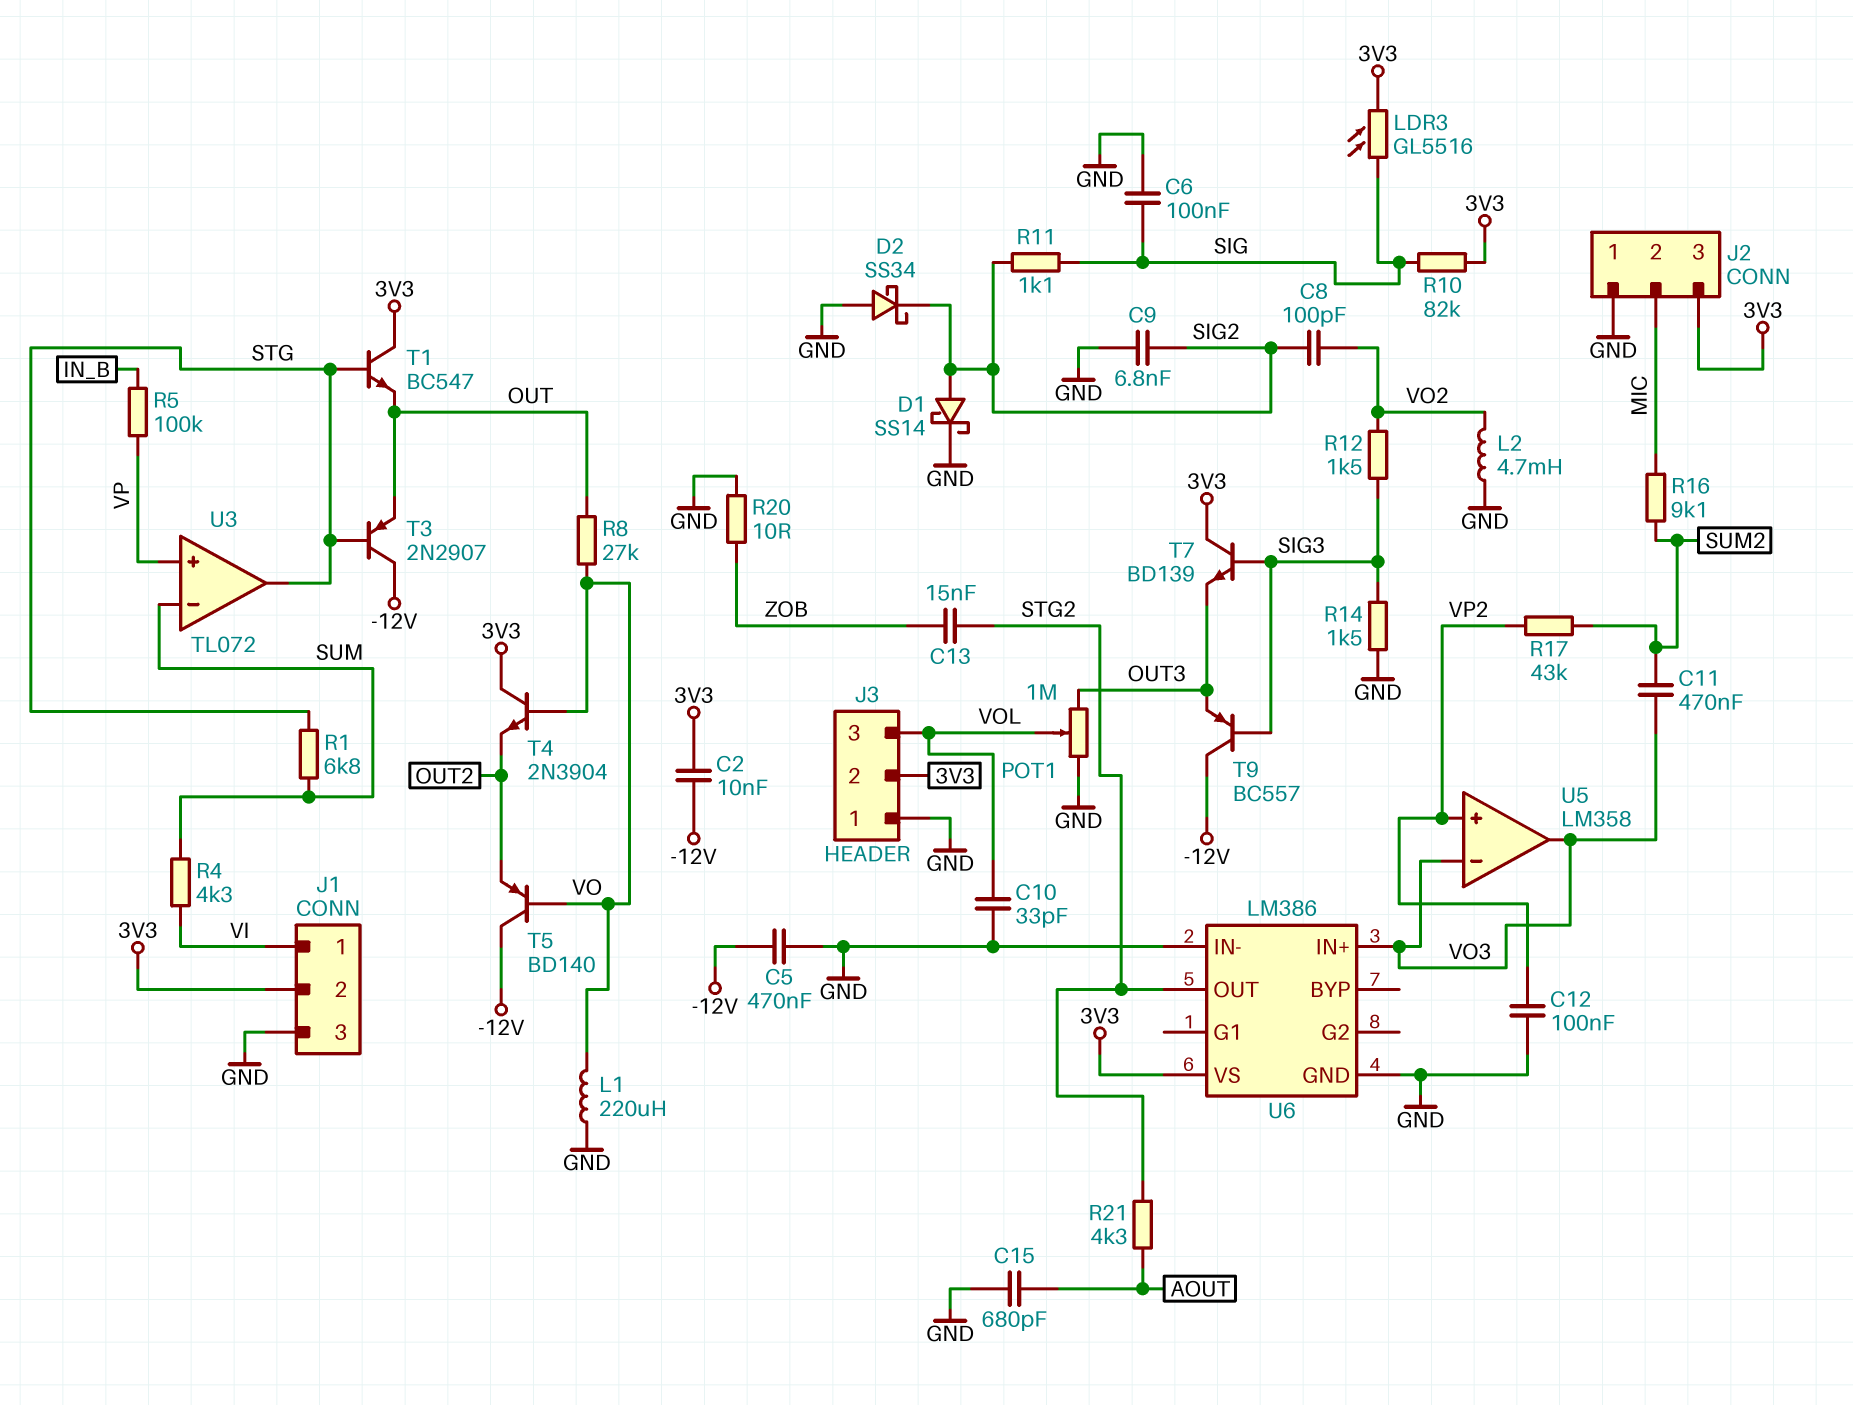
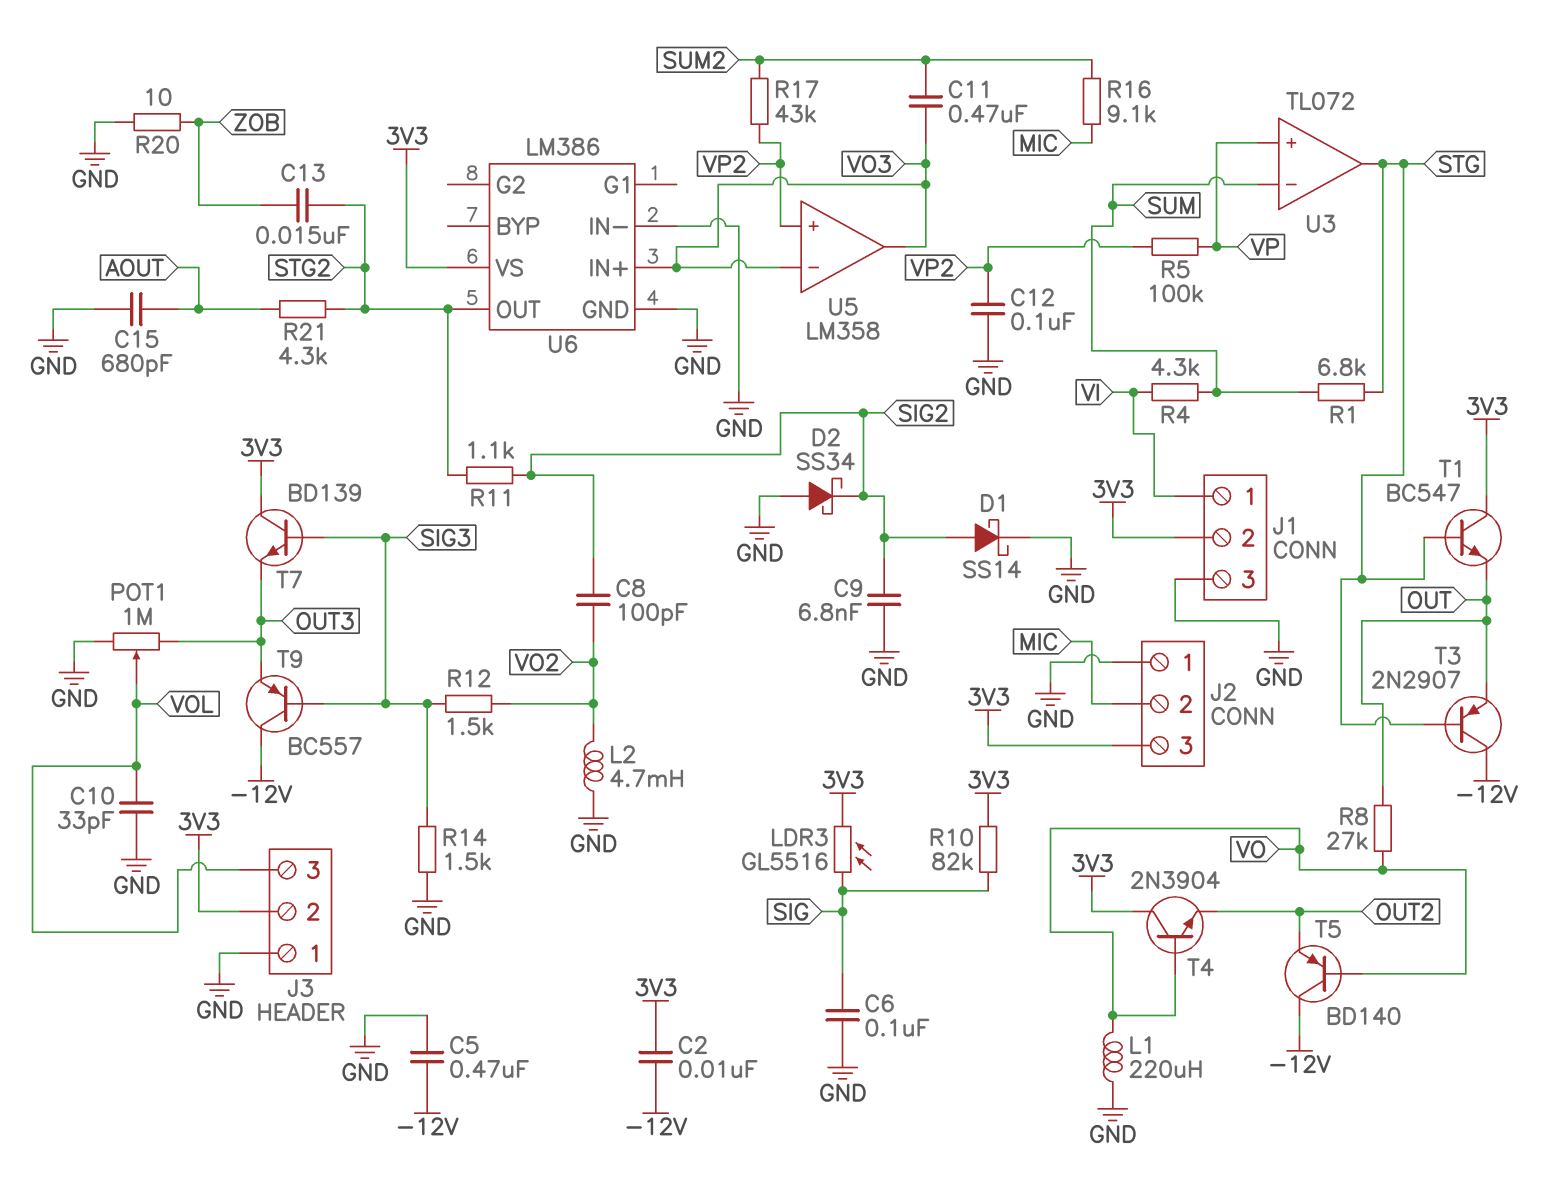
R5: 100k (IN_B, VP) -> 100k (VP, VP2)
R11: 1.1k (SIG, SIG2) -> 1.1k (SIG2, STG2)

